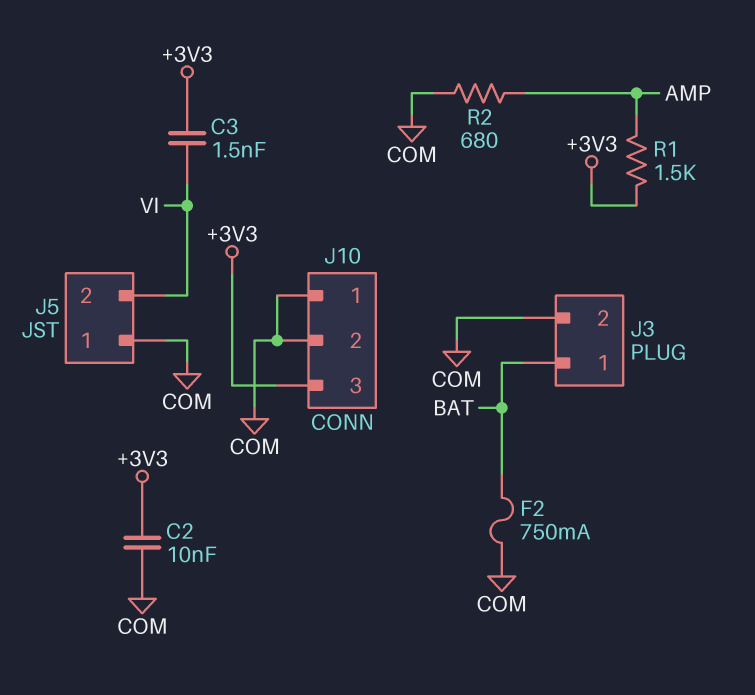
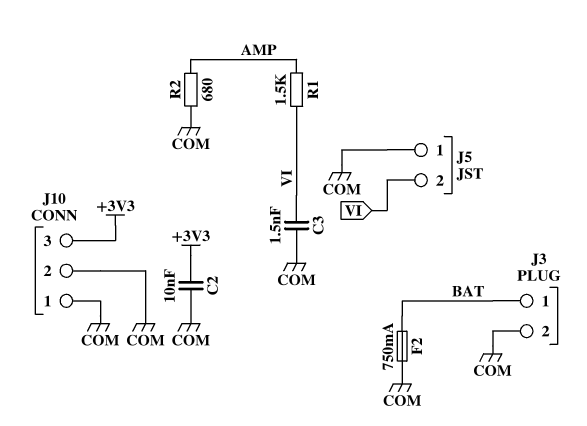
C3: 1.5nF (+3V3, VI) -> 1.5nF (COM, VI)
R1: 1.5k (+3V3, AMP) -> 1.5k (AMP, VI)

